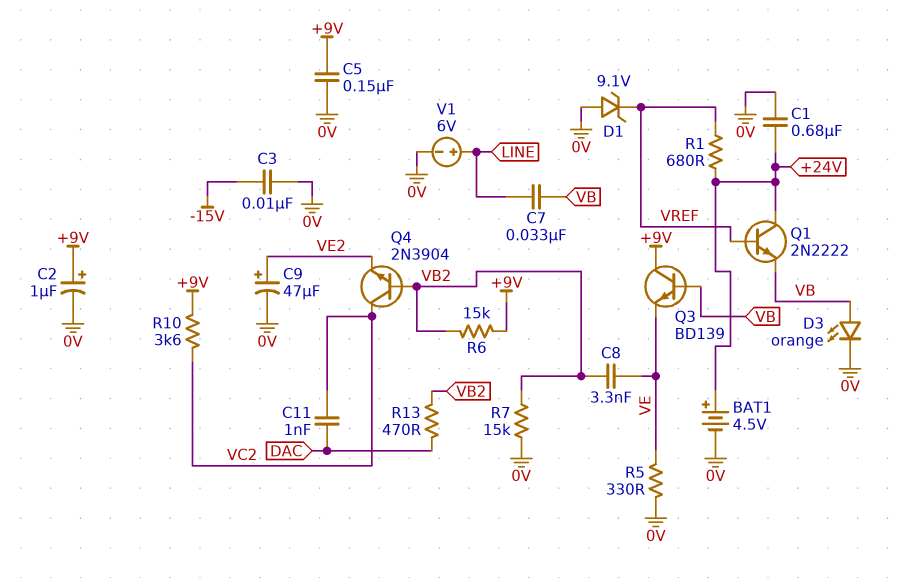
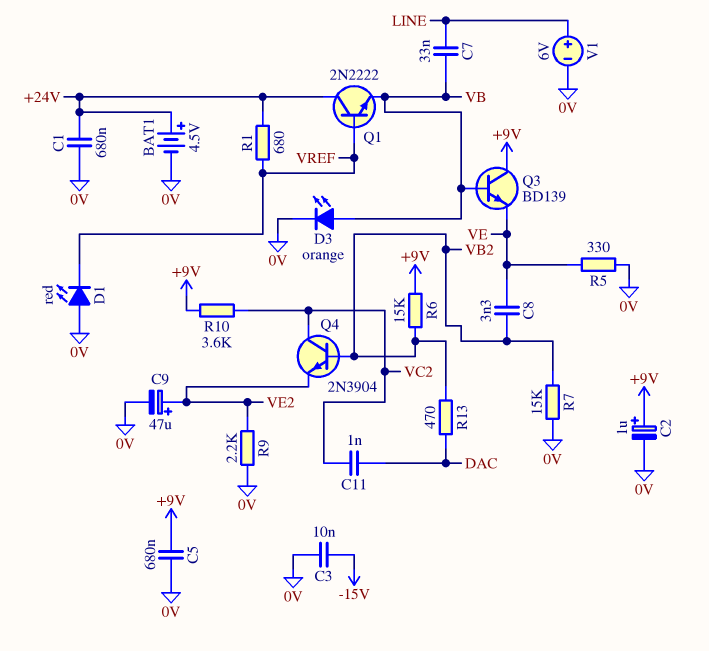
C5: 150nF (+9V, 0V) -> 680nF (+9V, 0V)
D1: zener 9.1V (A 0V, K VREF) -> LED red (A 0V, K VREF)
R9: none -> 2.2k (0V, VE2)

